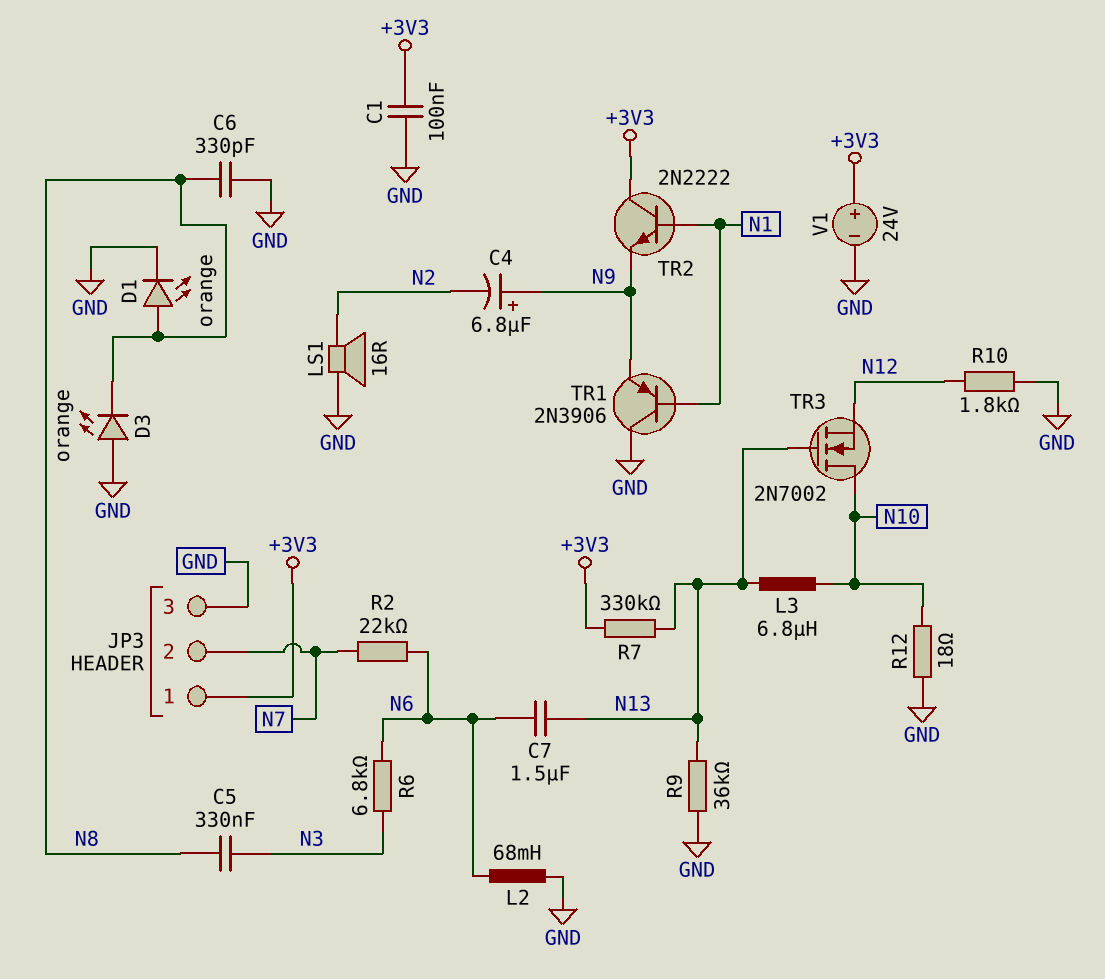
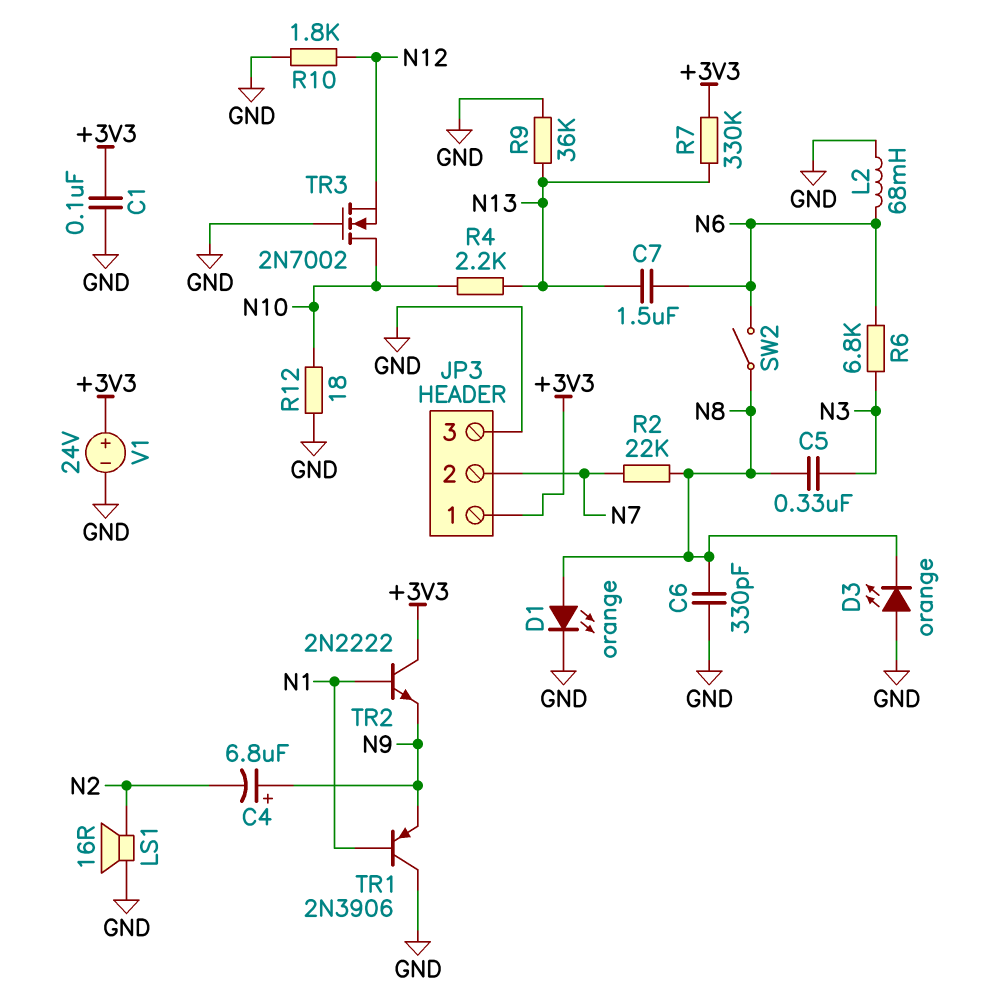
L3: 6.8uH (N10, N13) -> none
R2: 22k (N6, N7) -> 22k (N7, N8)
R4: none -> 2.2k (N10, N13)
SW2: none -> switch (N6, N8)
TR3: NMOS 2N7002 (G N13, D N10, S N12) -> NMOS 2N7002 (G GND, D N10, S N12)

